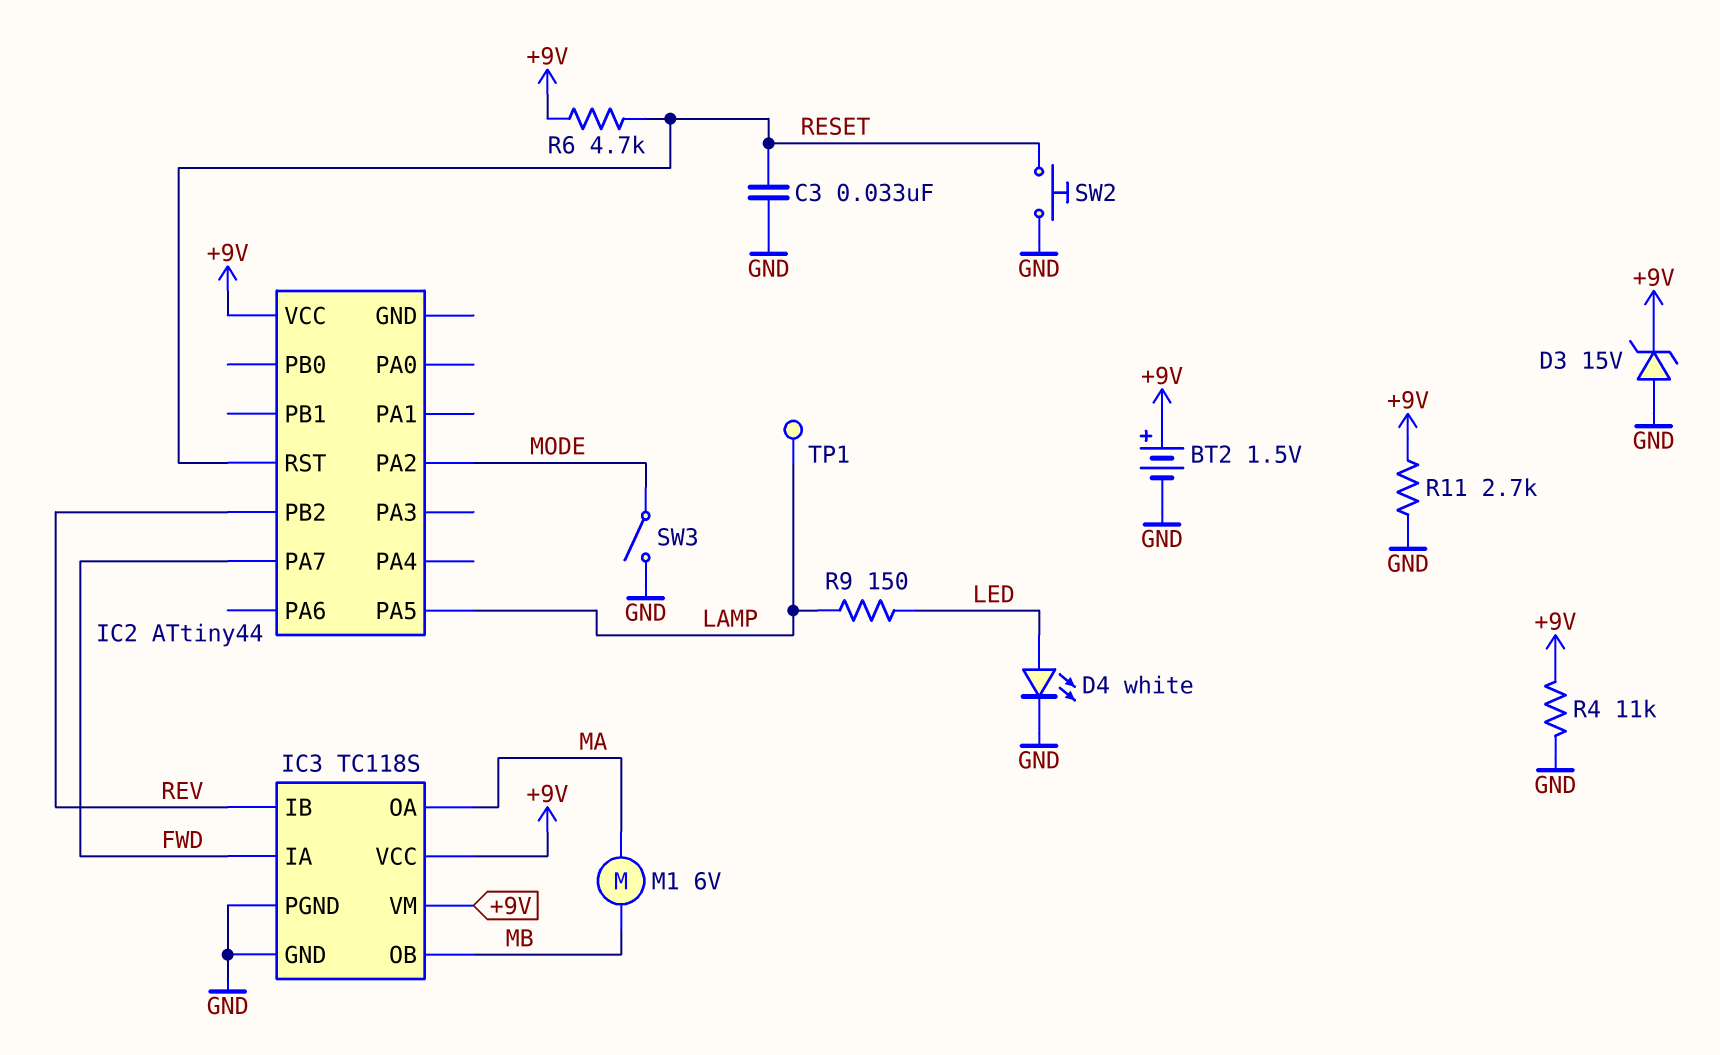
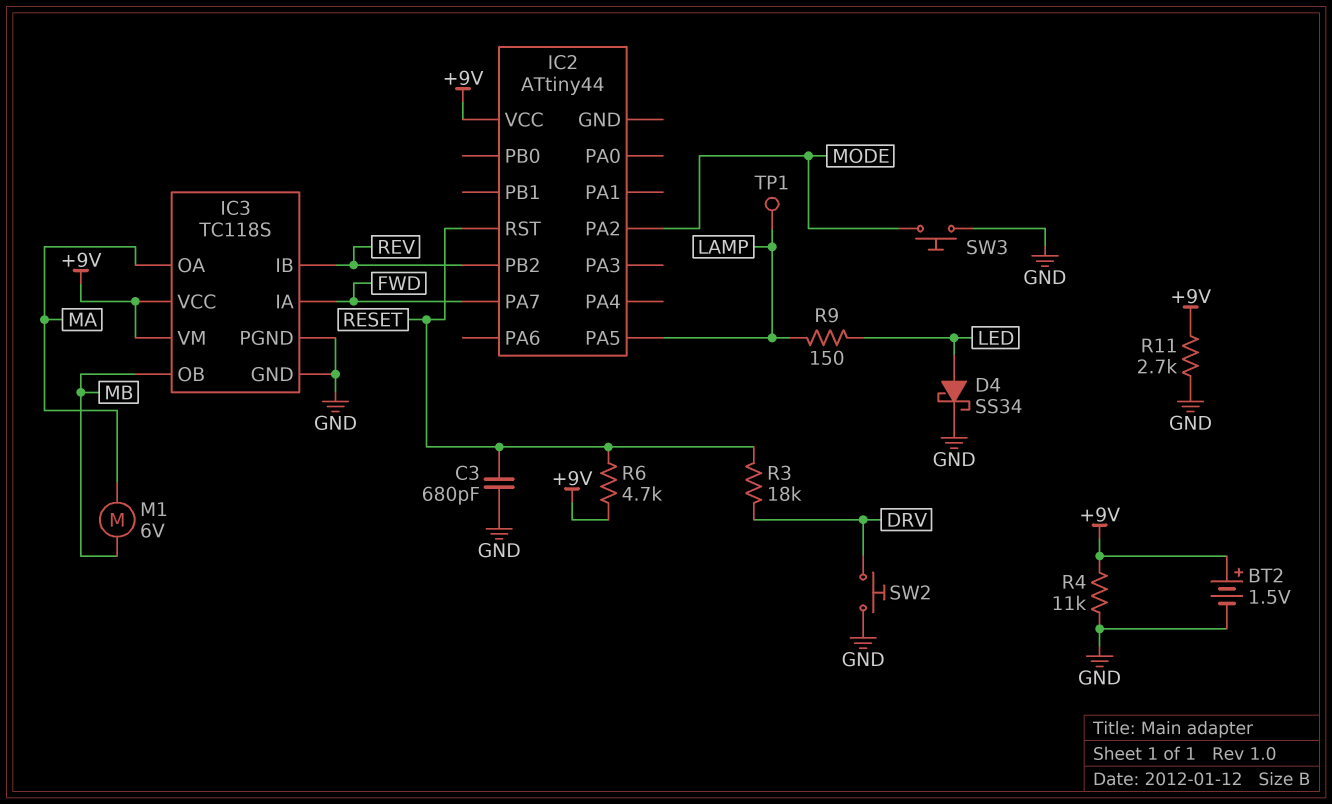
C3: 33nF (GND, RESET) -> 680pF (GND, RESET)
D3: zener 15V (A GND, K +9V) -> none
D4: LED white (A LED, K GND) -> schottky SS34 (A LED, K GND)
R3: none -> 18k (DRV, RESET)
SW2: button (GND, RESET) -> button (DRV, GND)
SW3: switch (GND, MODE) -> button (GND, MODE)

